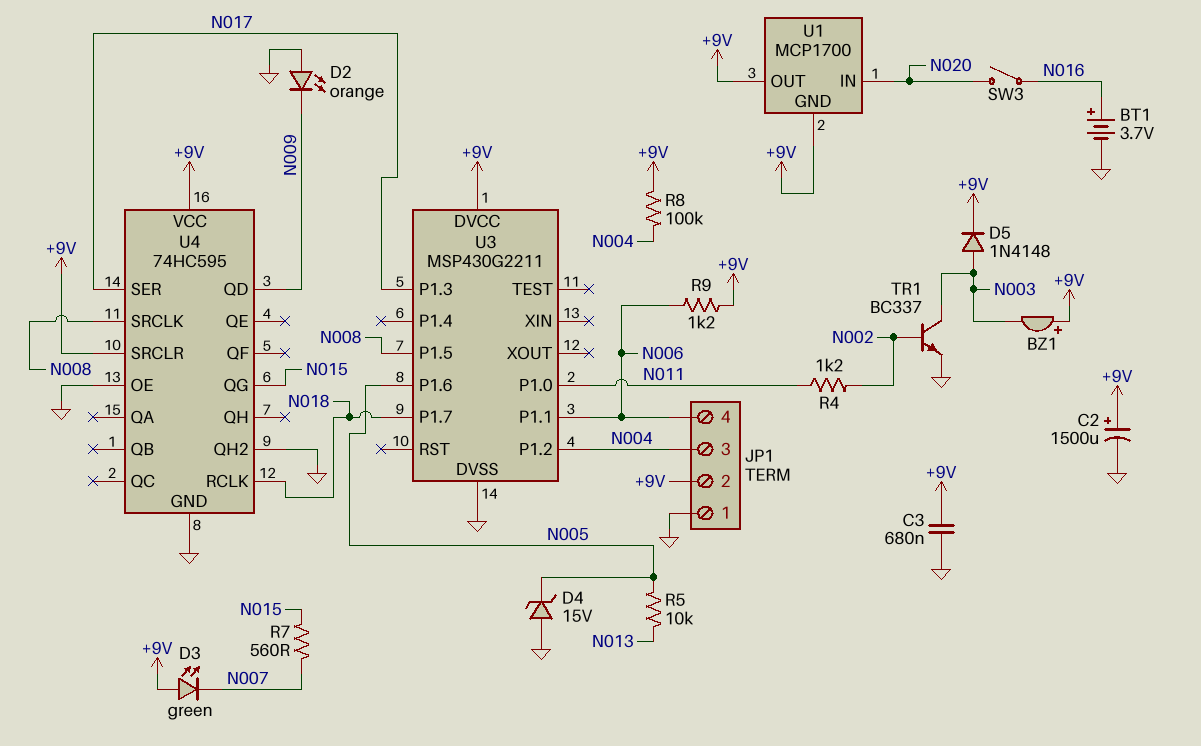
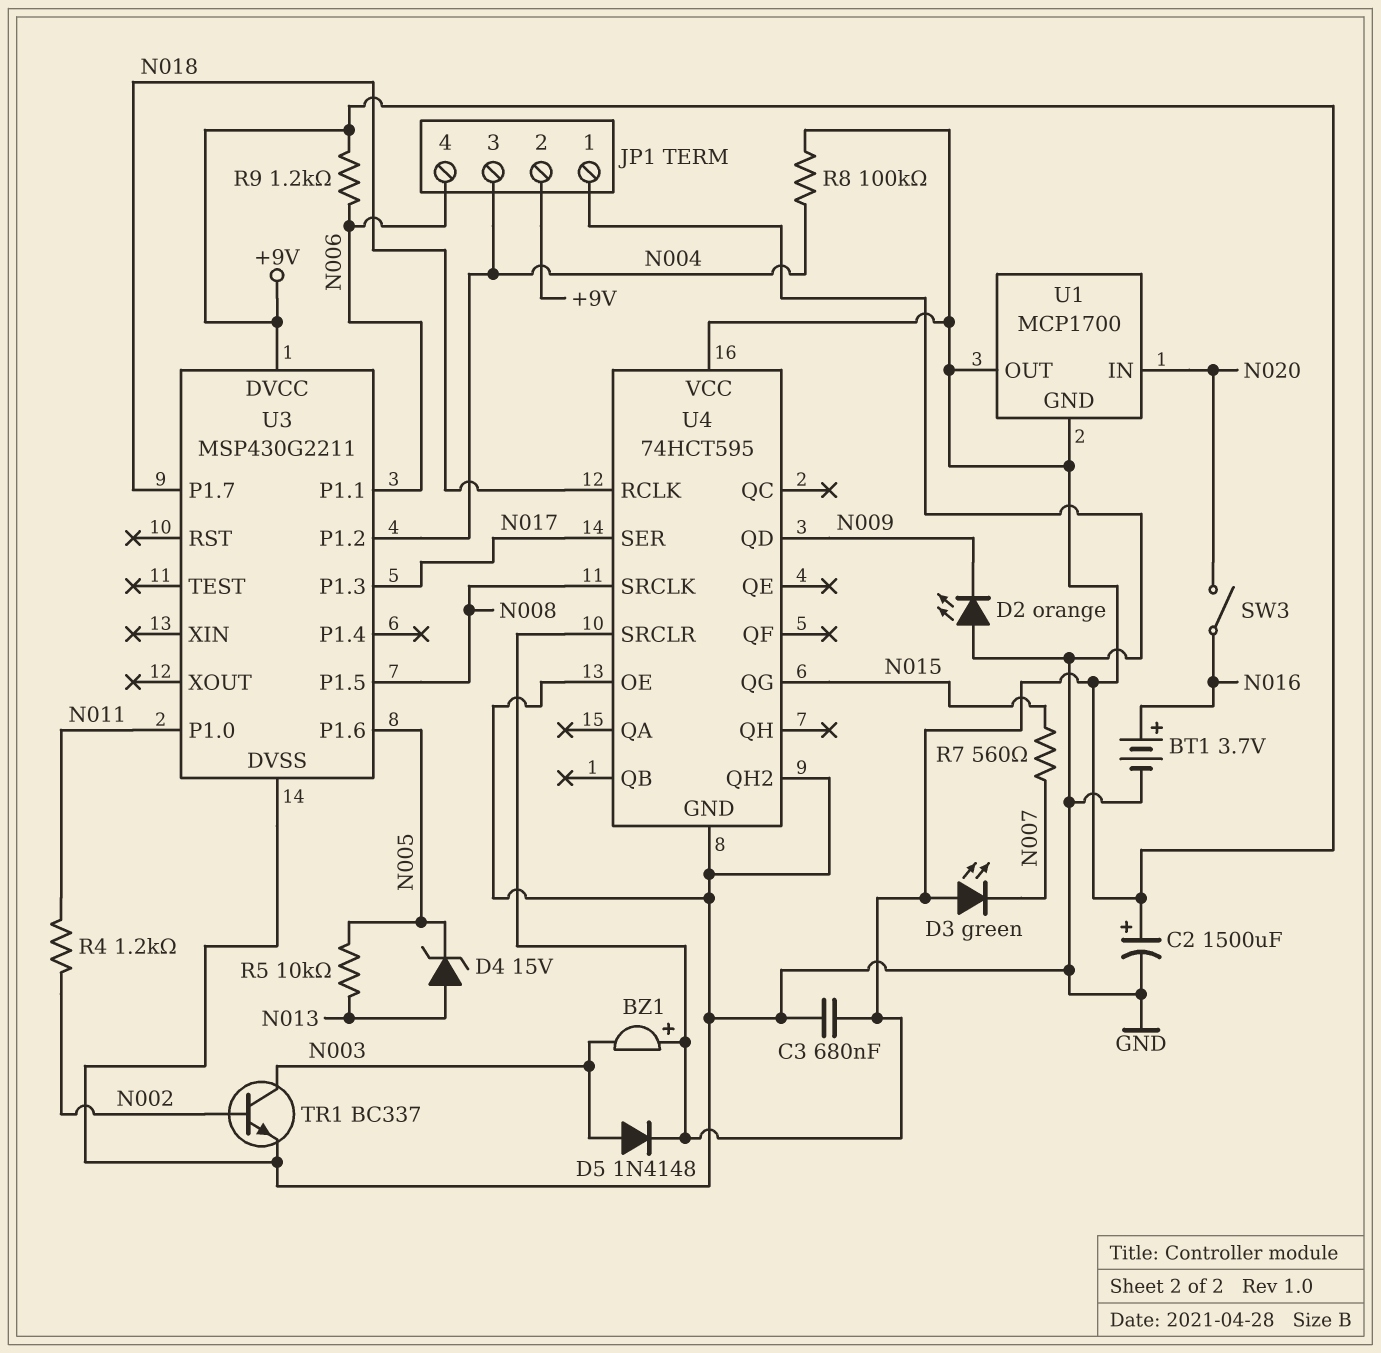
D4: zener 15V (A GND, K N005) -> zener 15V (A N013, K N005)
U4: 74HC595 -> 74HCT595

